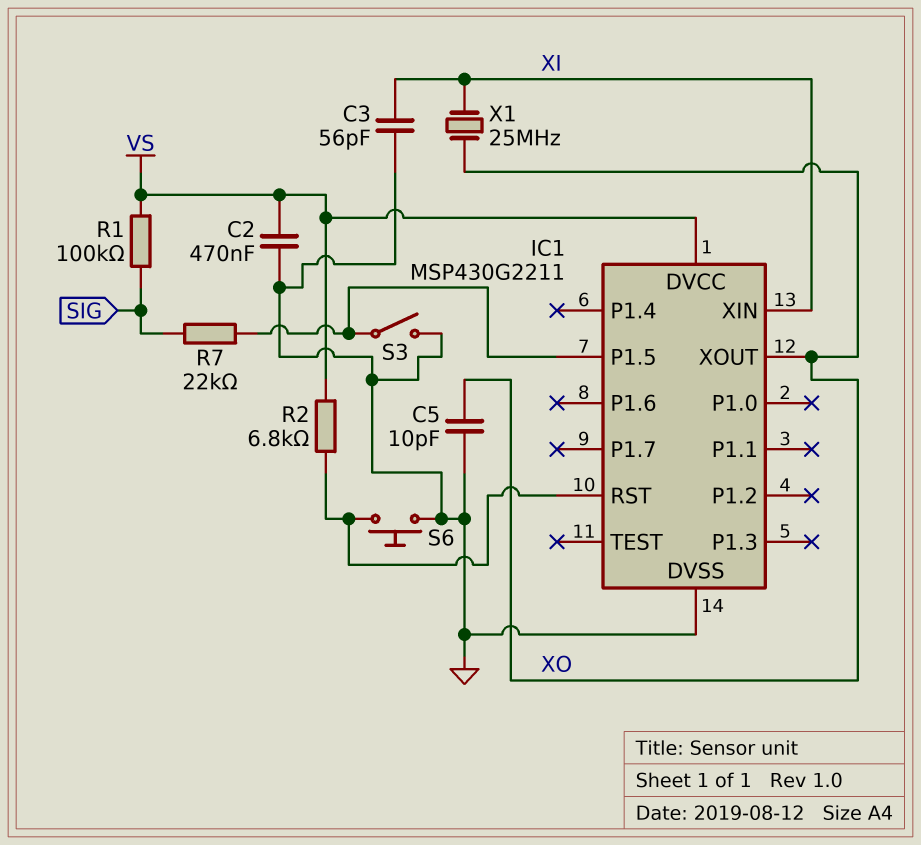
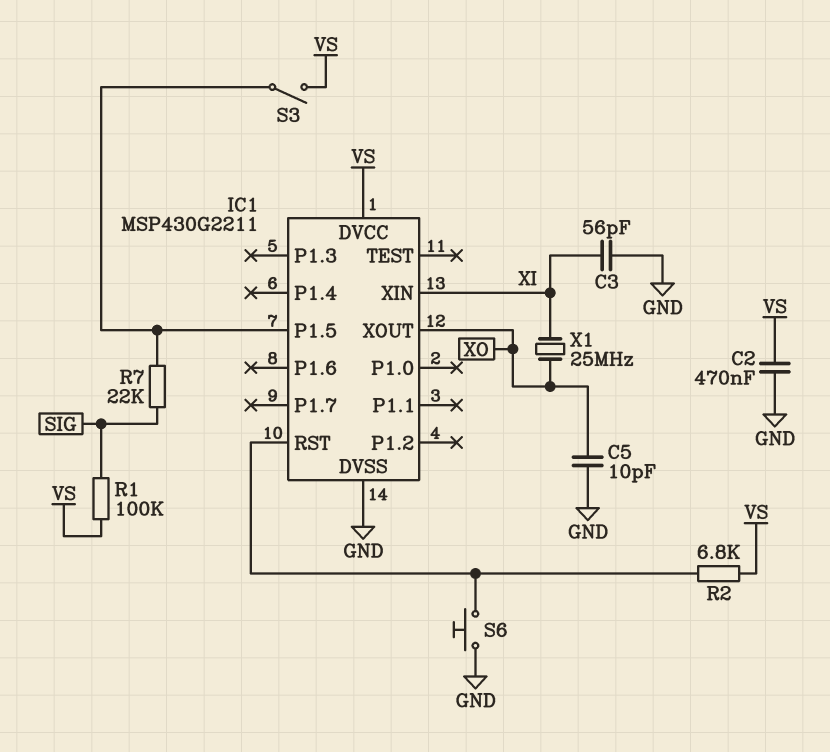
S3: switch (GND, IC1/P1.5) -> switch (IC1/P1.5, VS)

